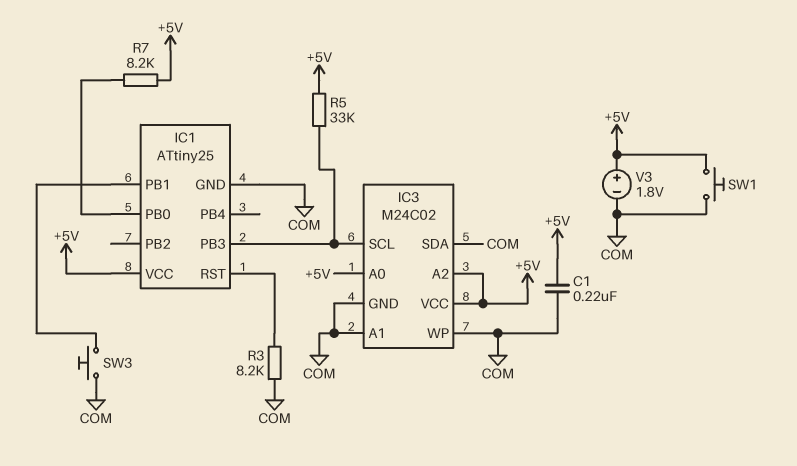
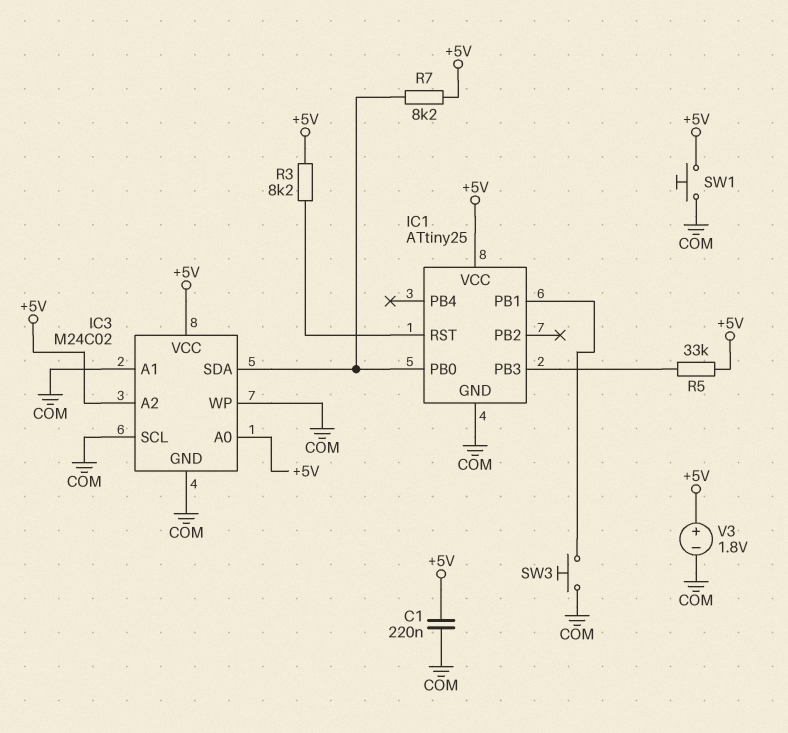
IC3 pin SCL: IC1/PB3 -> COM
IC3 pin SDA: COM -> IC1/PB0
R3: 8.2k (COM, IC1/RST) -> 8.2k (+5V, IC1/RST)

